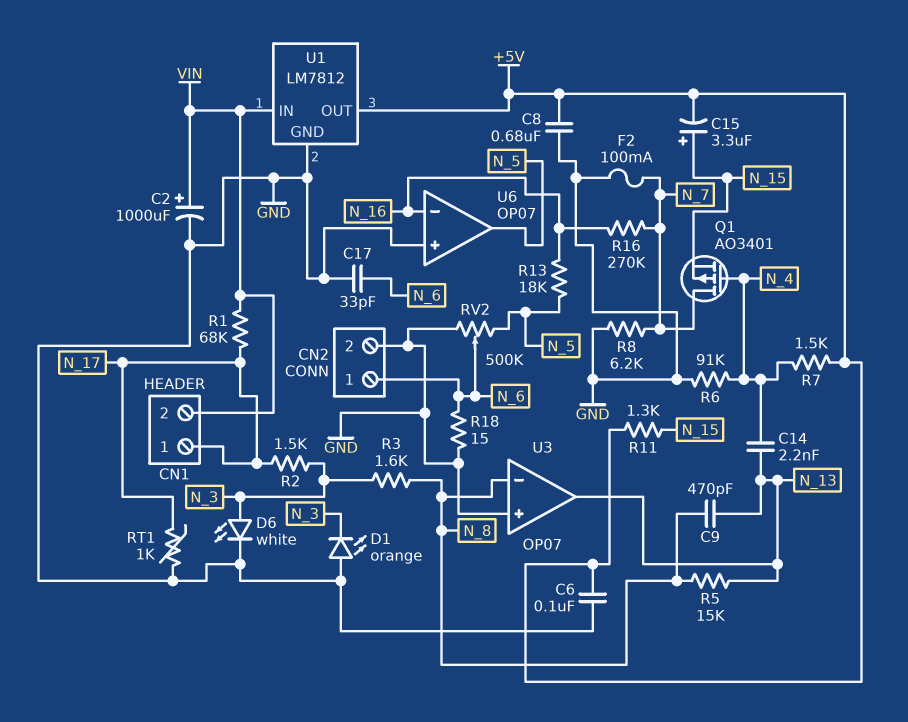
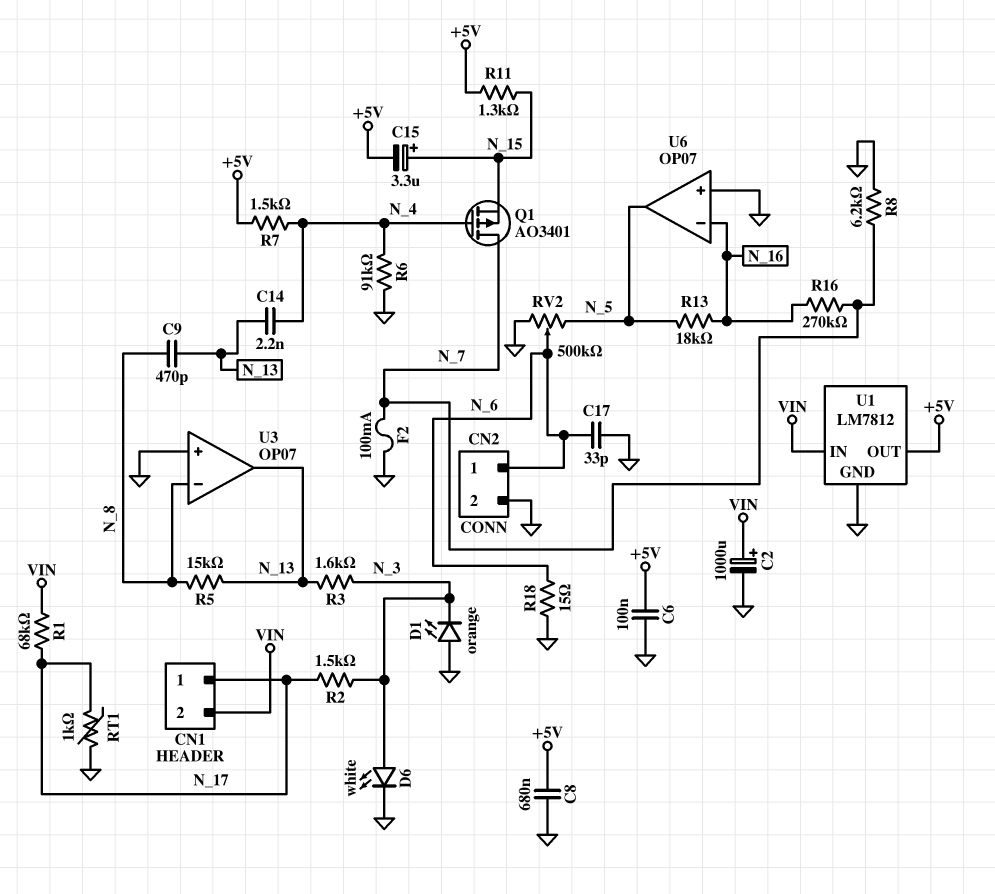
R3: 1.6k (N_3, N_8) -> 1.6k (N_3, N_13)

